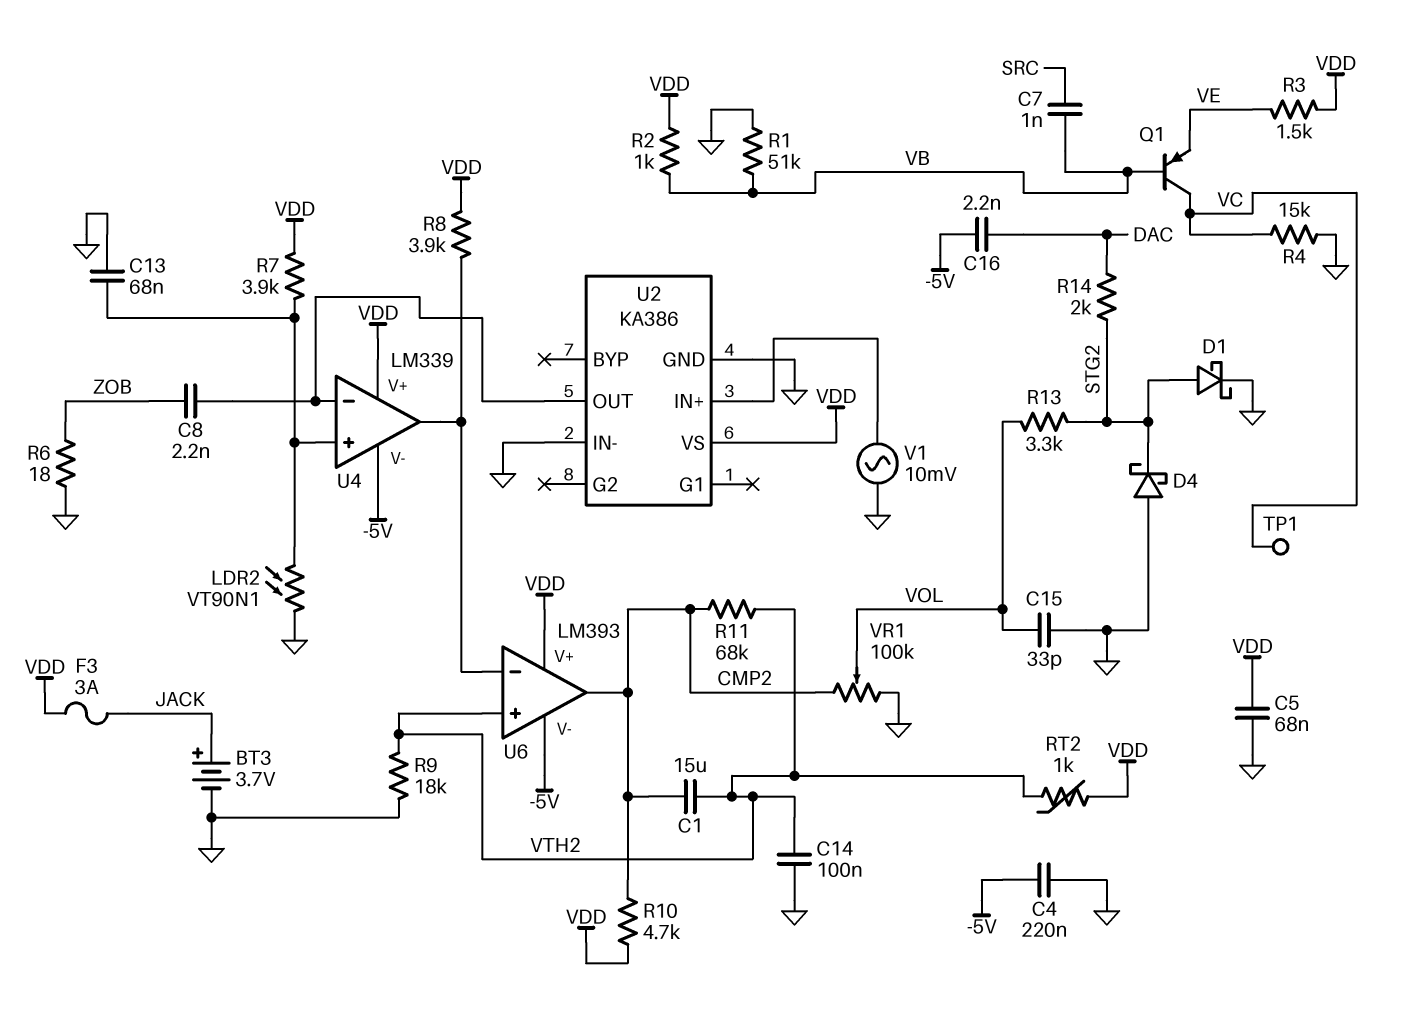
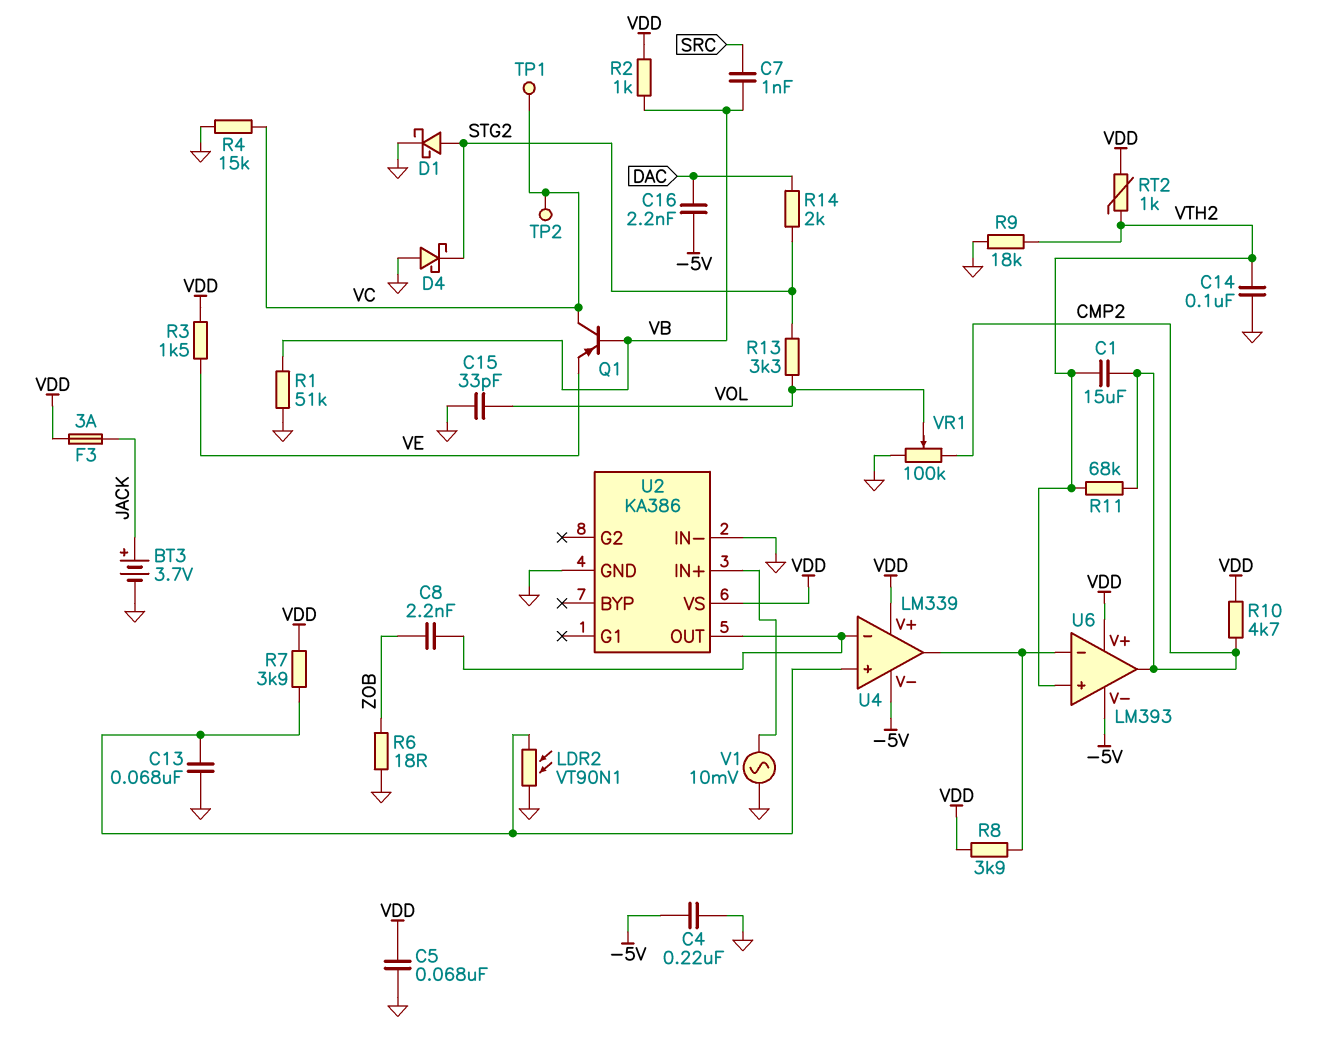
TP2: none -> test point (VC)

